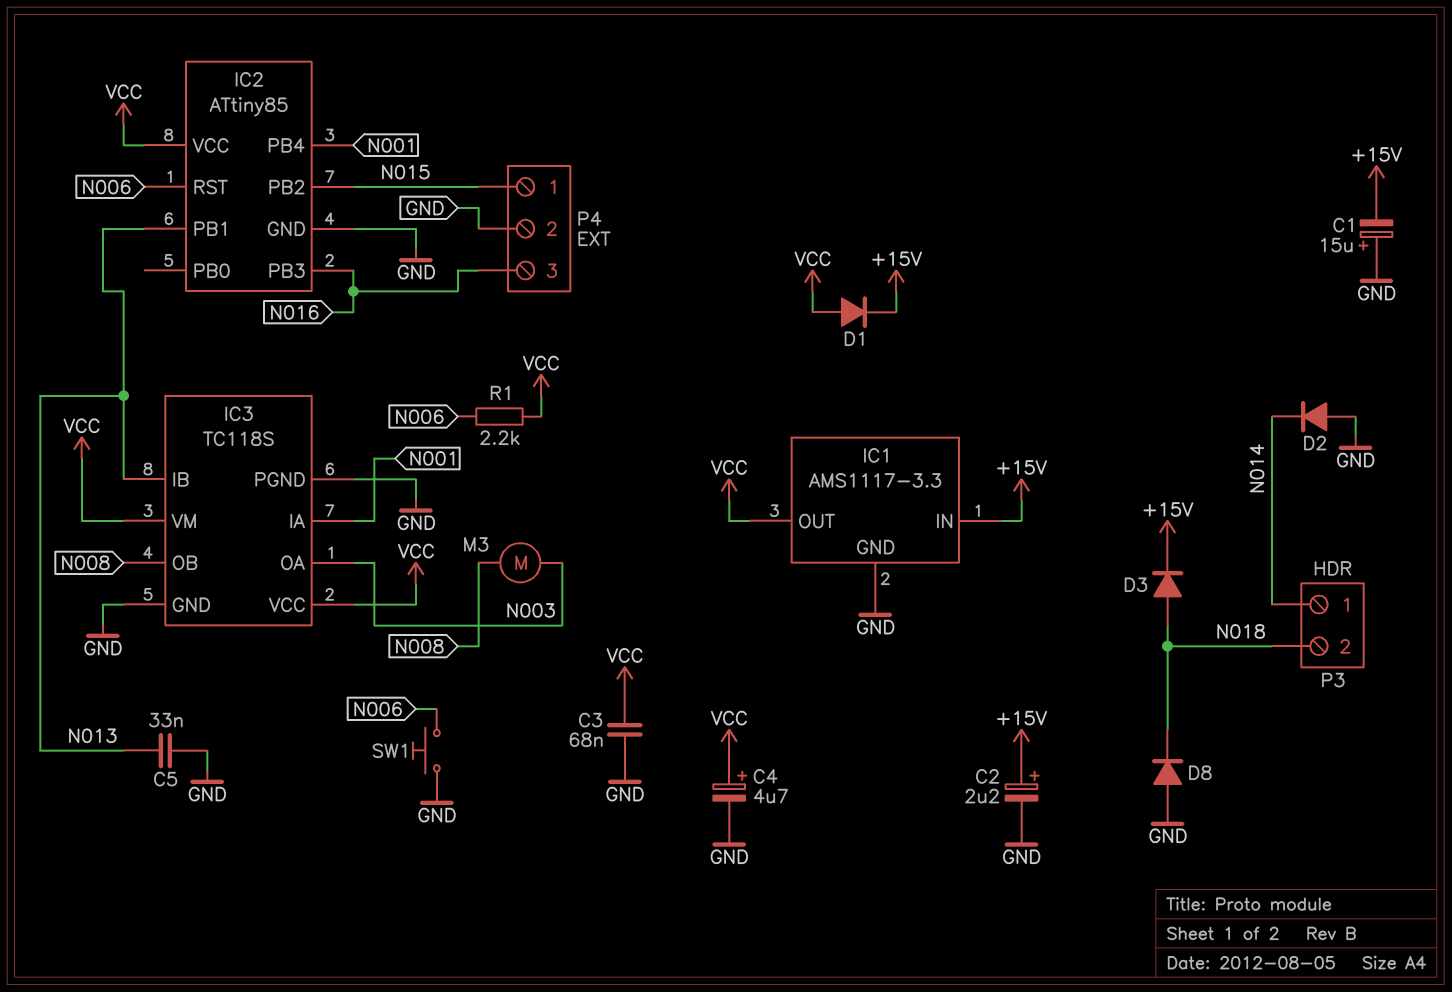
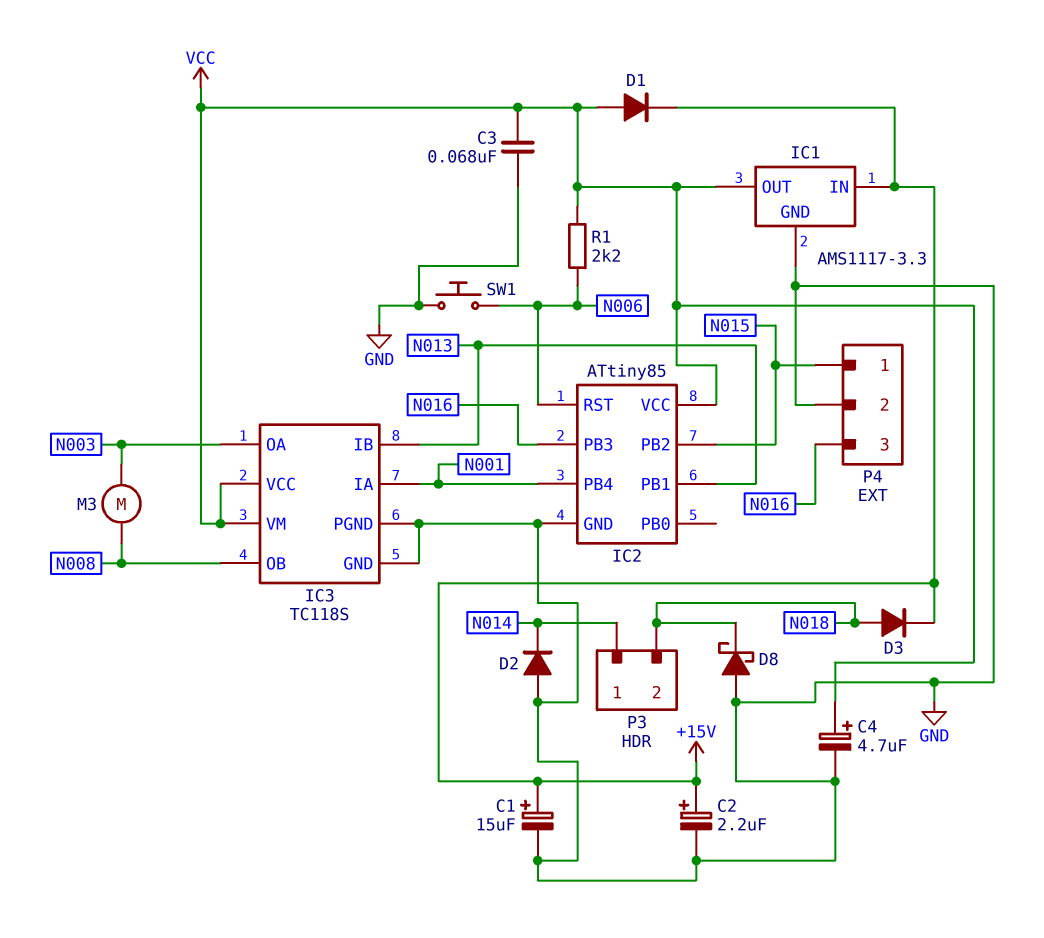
C1: 15uF (plus GND, minus +15V) -> 15uF (plus +15V, minus GND)
C5: 33nF (GND, N013) -> none
D8: diode (A GND, K N018) -> schottky (A GND, K N018)

